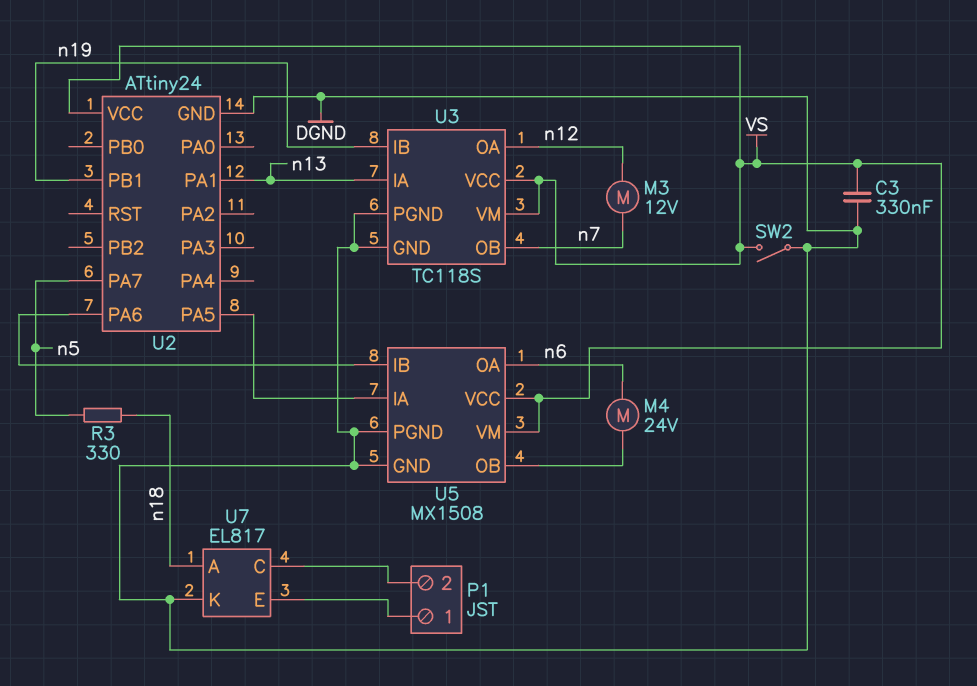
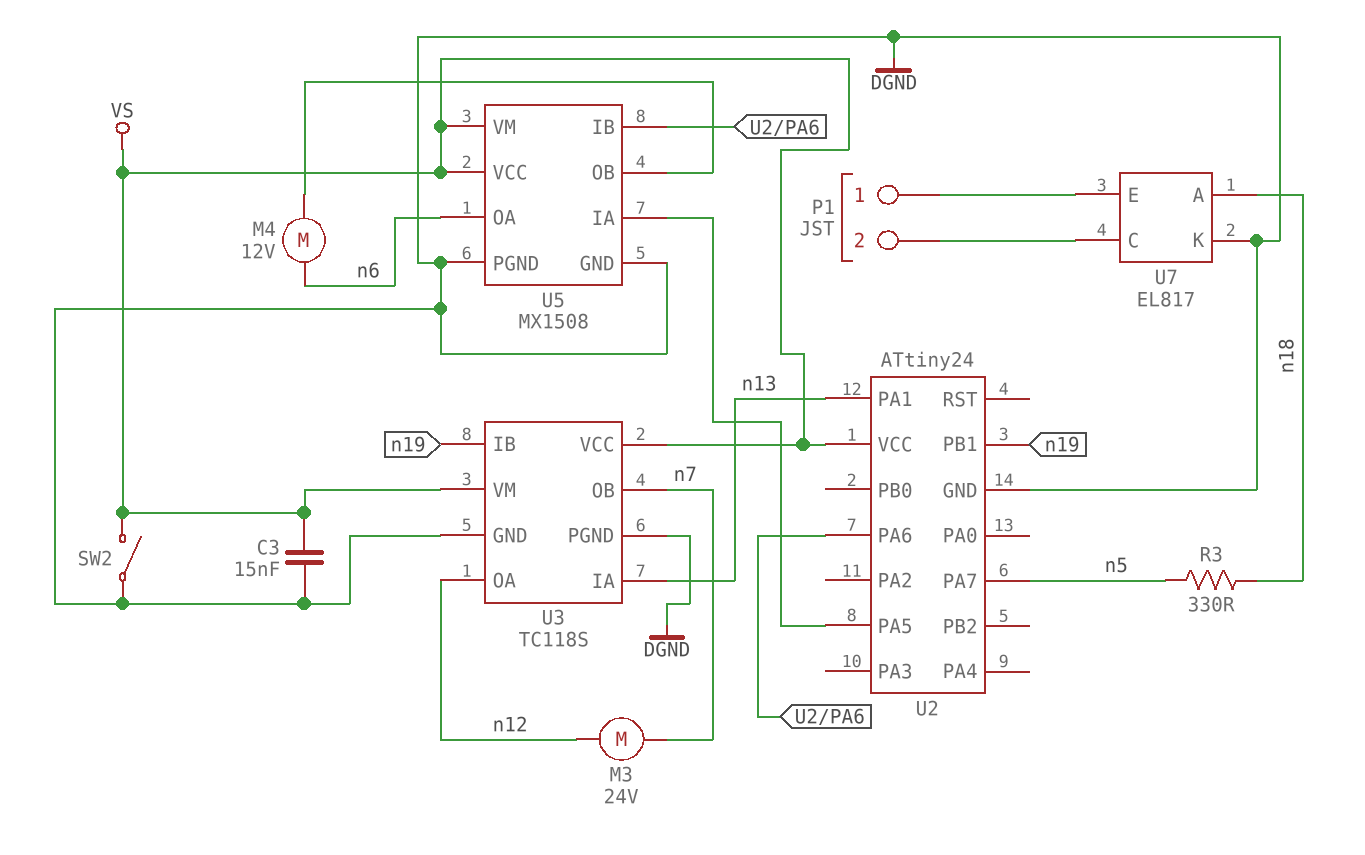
C3: 330nF (DGND, VS) -> 15nF (DGND, VS)
M3: motor 12V (n7, n12) -> motor 24V (n7, n12)
M4: motor 24V (U5/OB, n6) -> motor 12V (U5/OB, n6)

